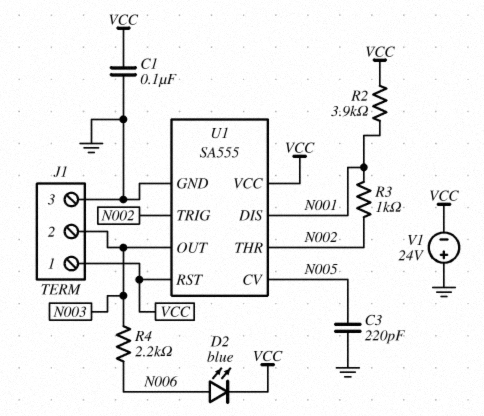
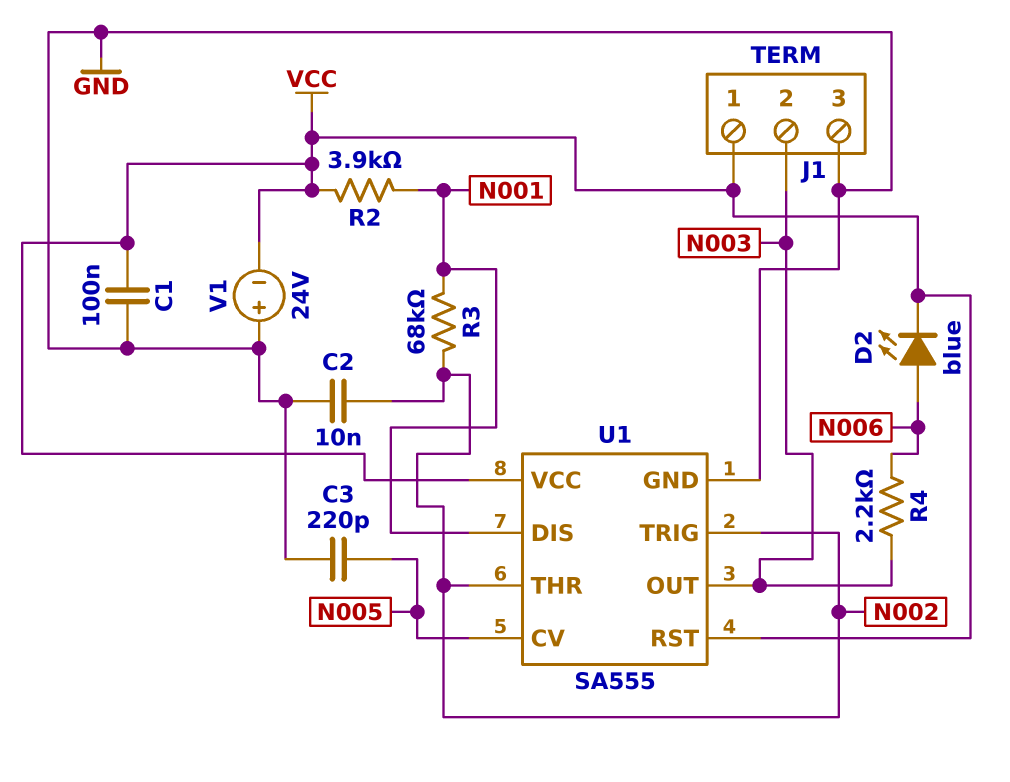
C2: none -> 10nF (GND, N002)
R3: 1k (N001, N002) -> 68k (N001, N002)

